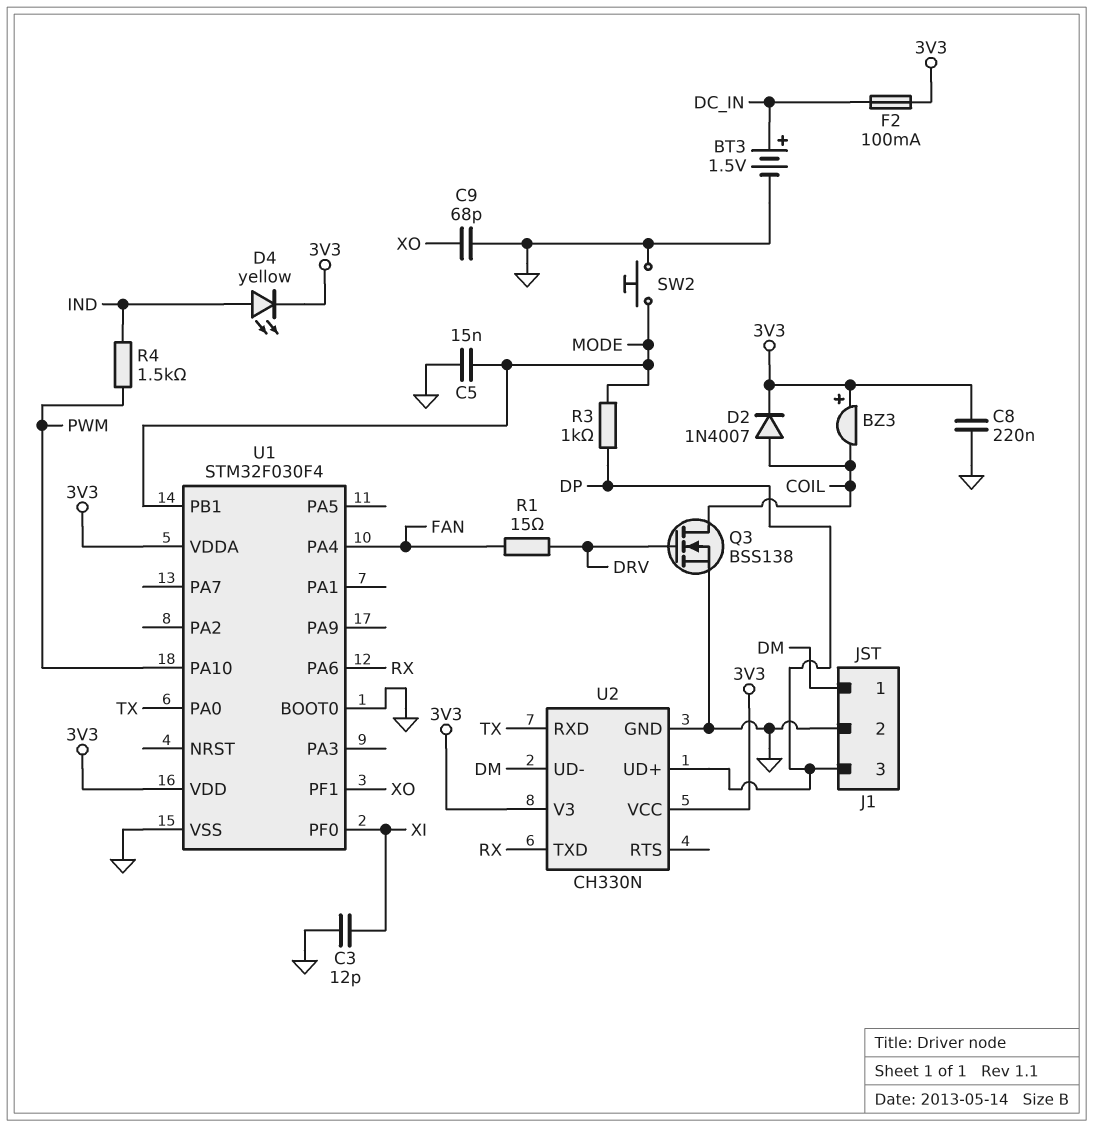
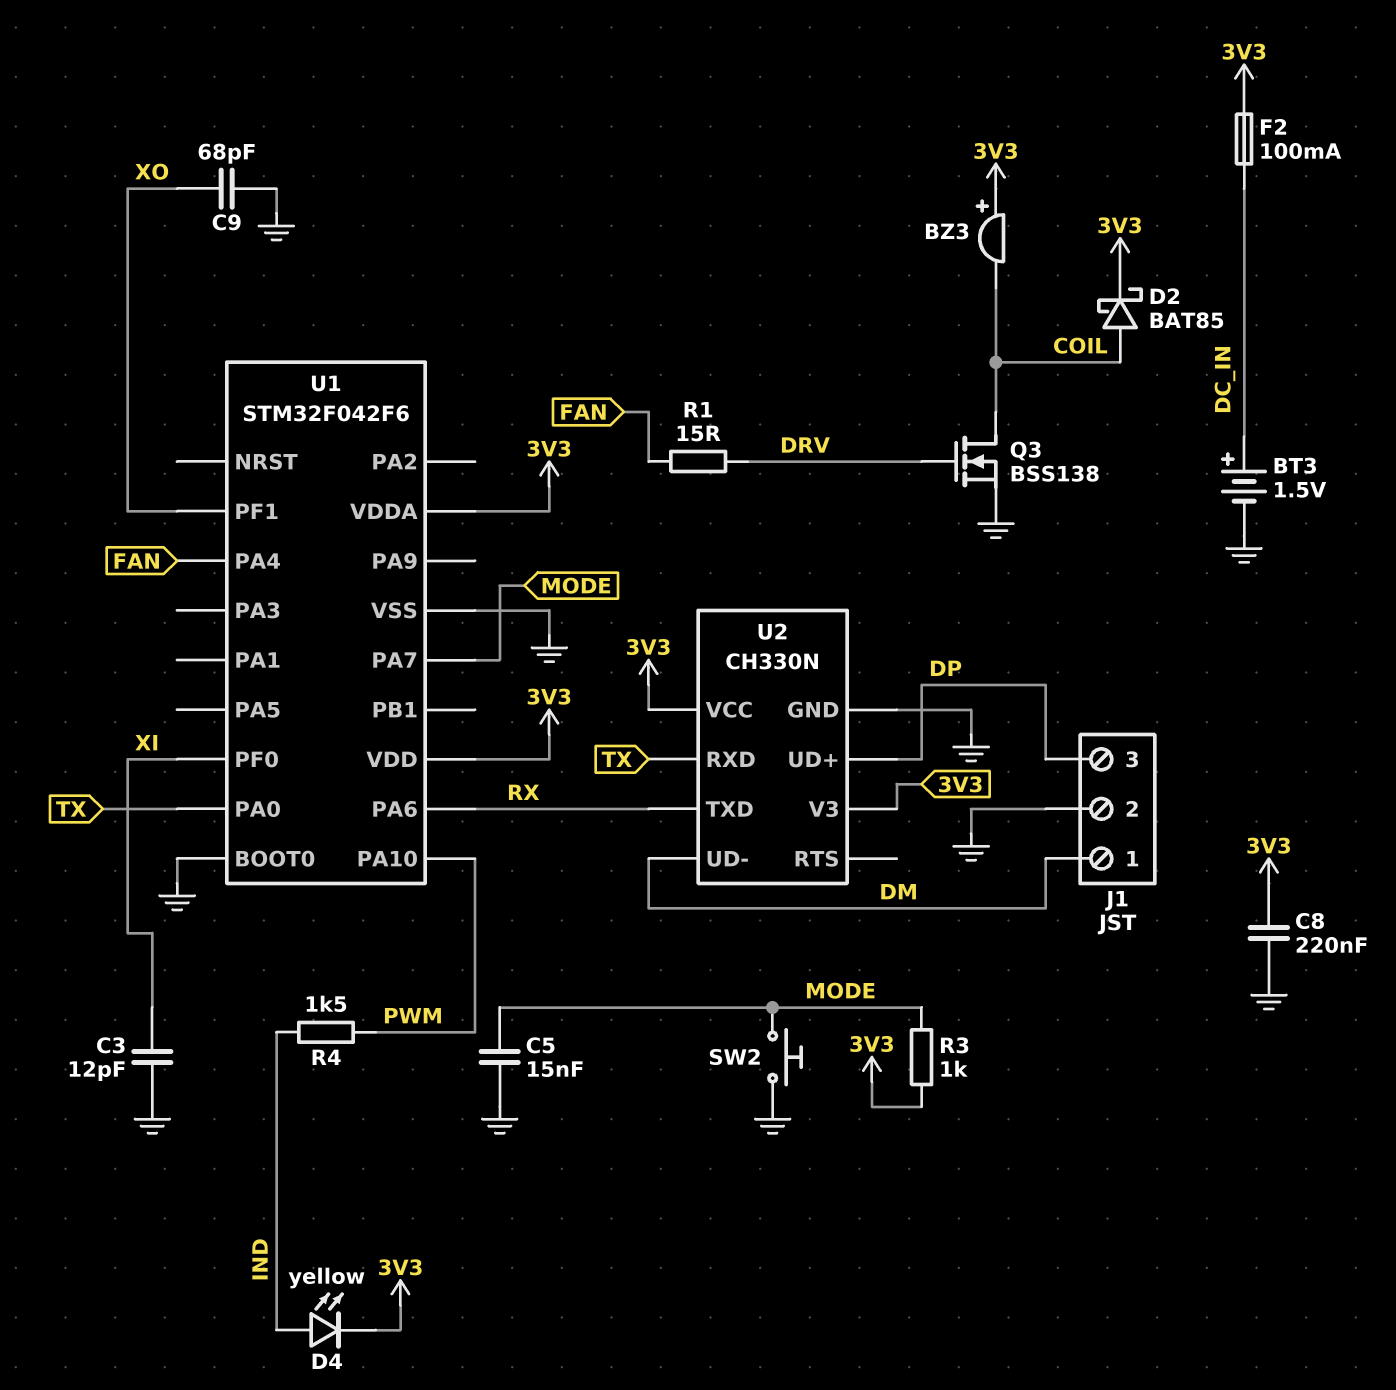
D2: diode 1N4007 (A COIL, K 3V3) -> schottky BAT85 (A COIL, K 3V3)
R3: 1k (DP, MODE) -> 1k (3V3, MODE)
U1: STM32F030F4 -> STM32F042F6
U1 pin PA7: none -> MODE
U1 pin PB1: MODE -> none

